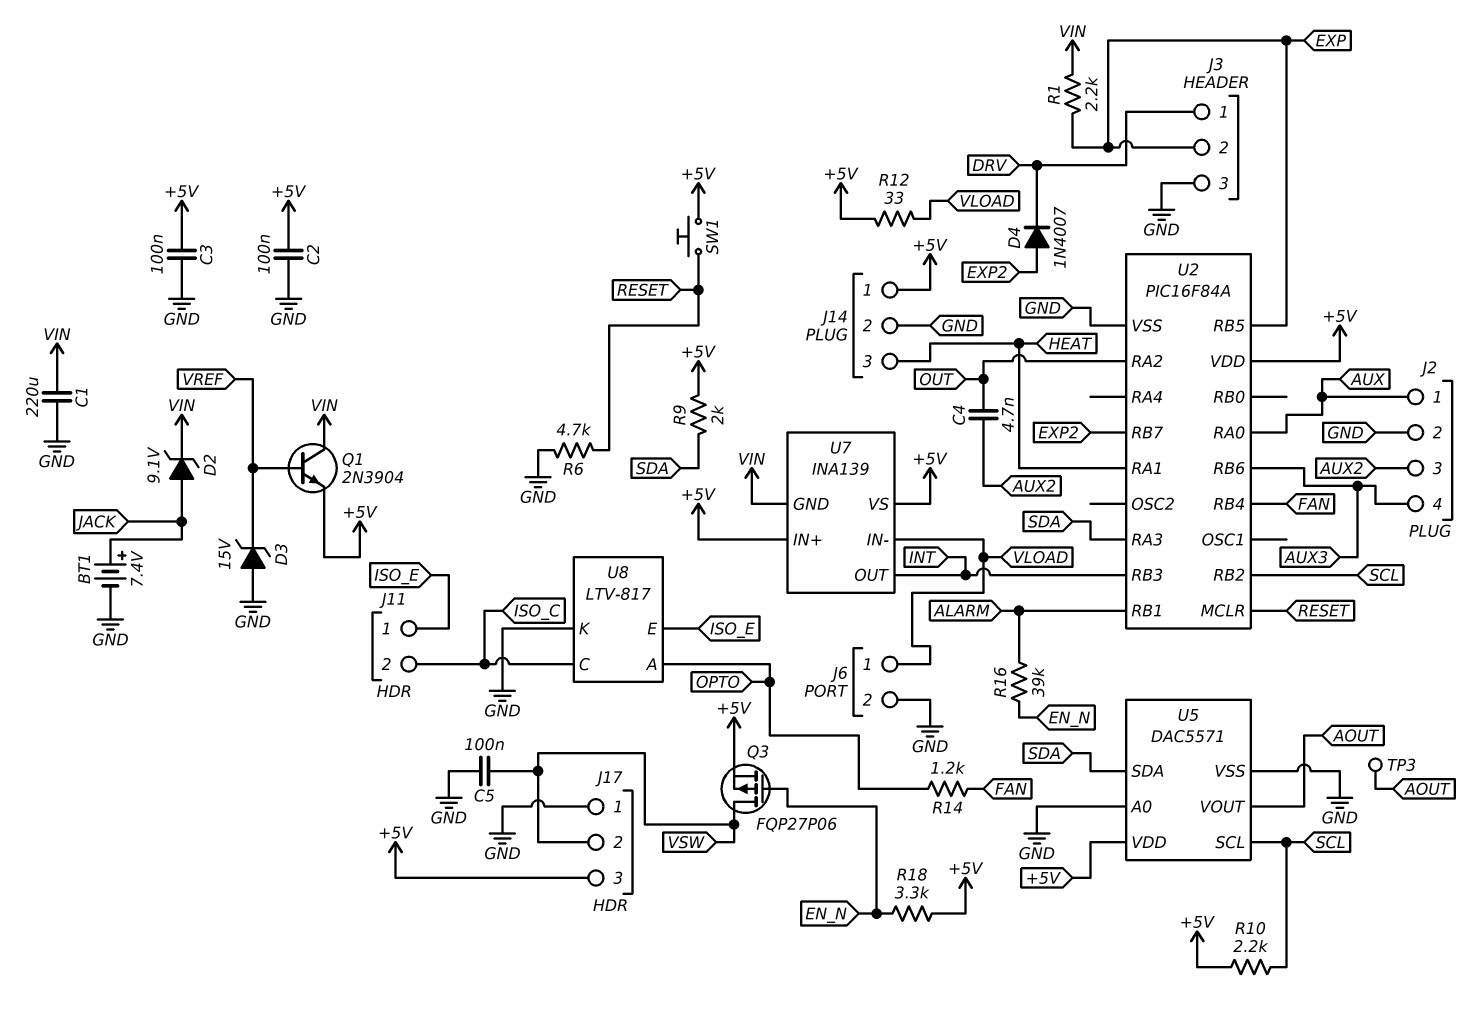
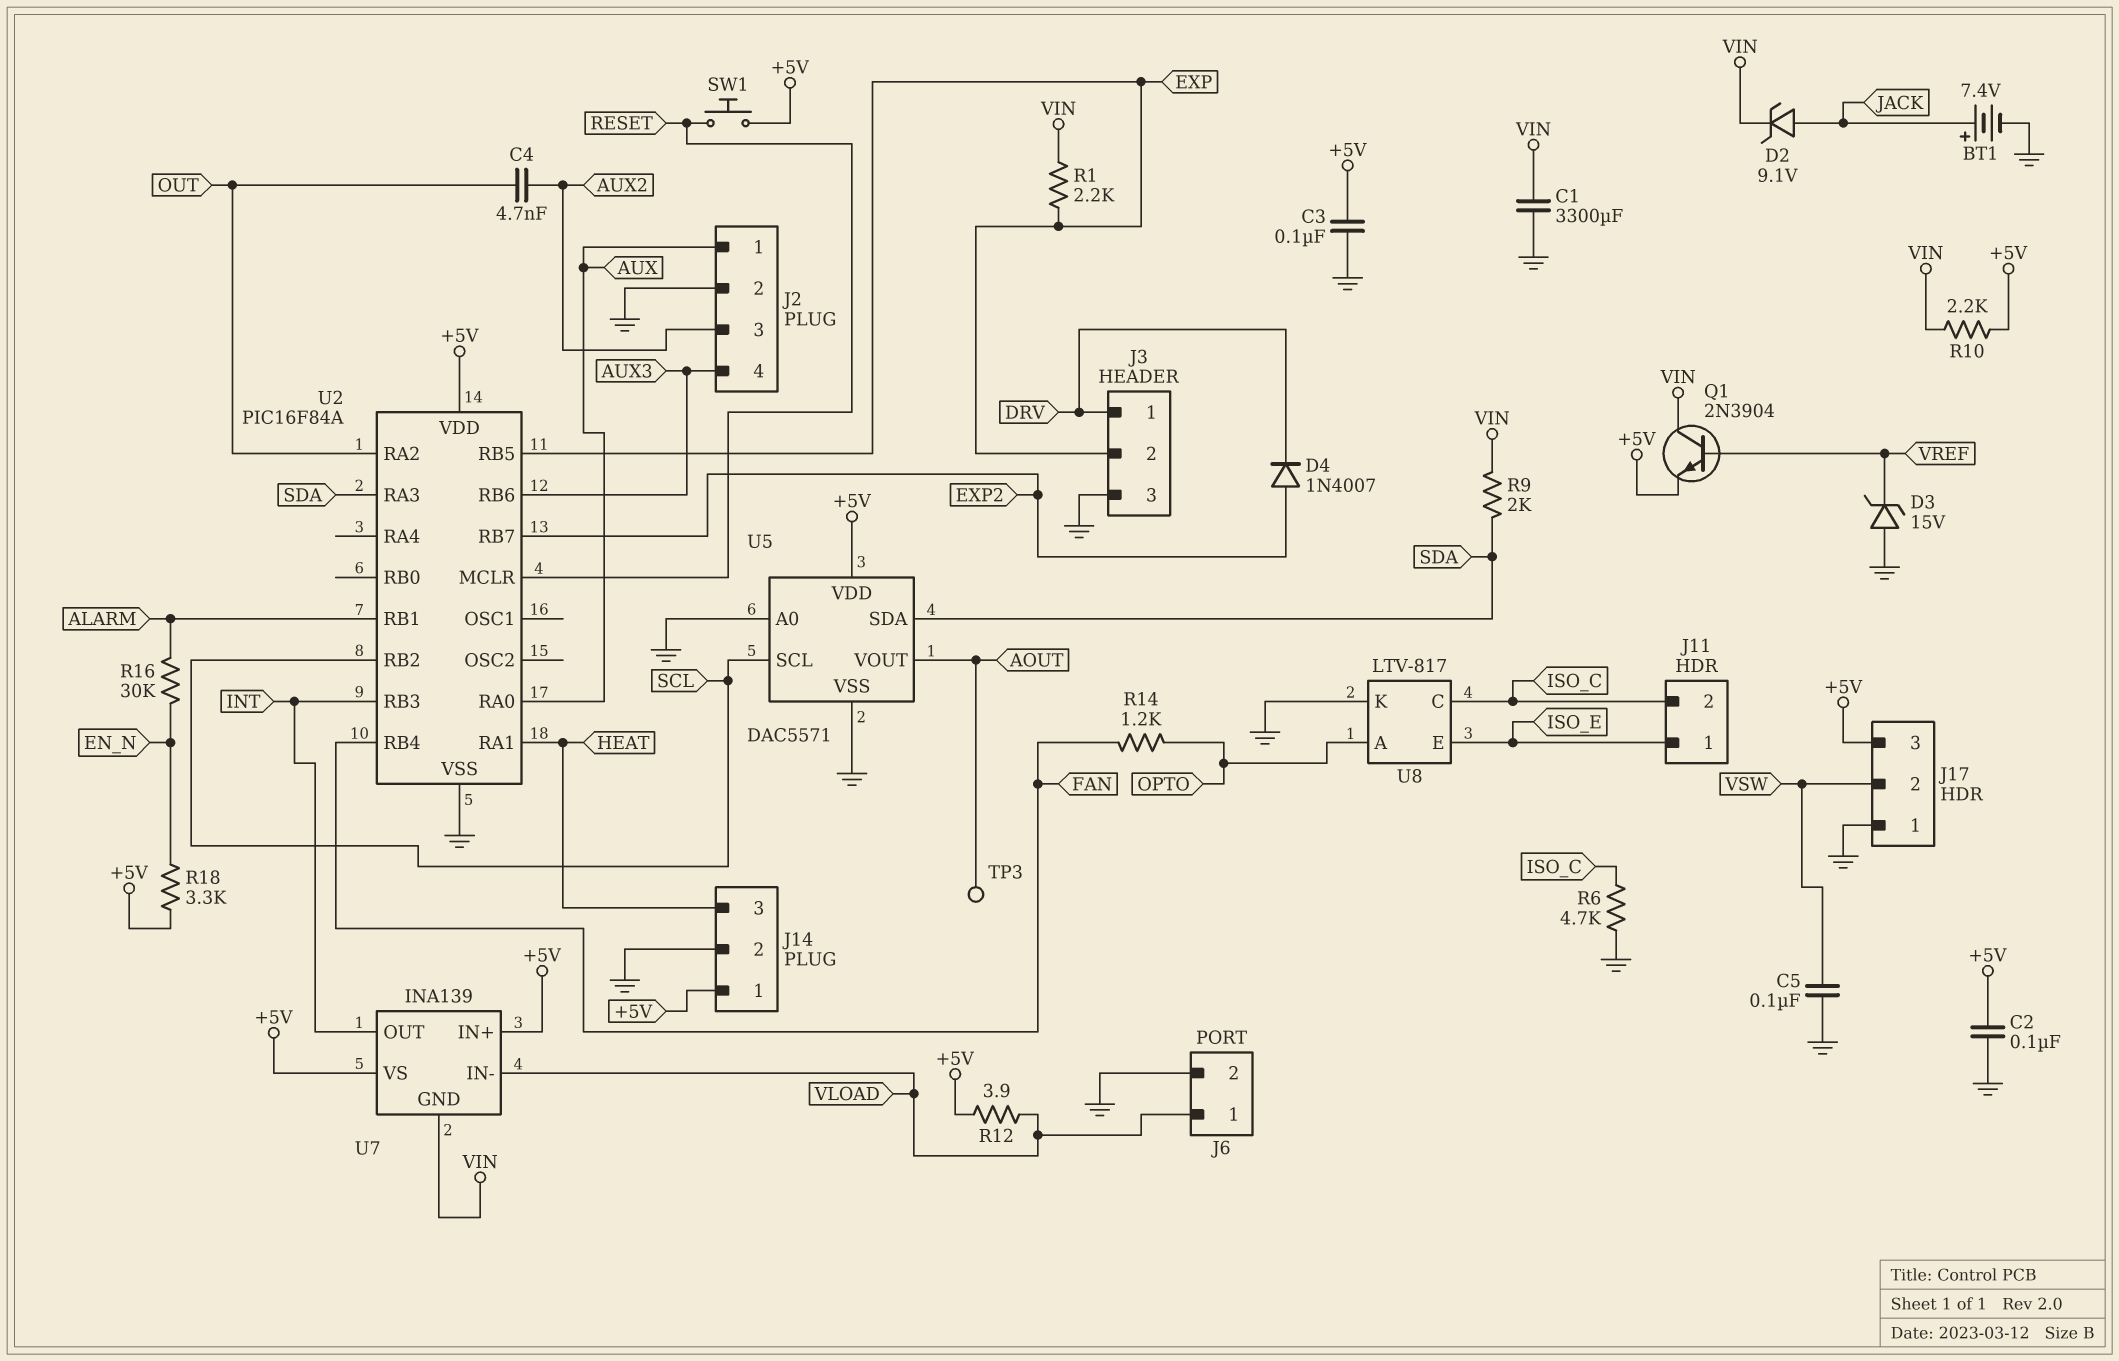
C1: 220uF (GND, VIN) -> 3300uF (GND, VIN)
Q3: PMOS FQP27P06 (G EN_N, D VSW, S +5V) -> none
R6: 4.7k (GND, RESET) -> 4.7k (GND, ISO_C)
R9: 2k (+5V, SDA) -> 2k (SDA, VIN)
R10: 2.2k (+5V, SCL) -> 2.2k (+5V, VIN)
R12: 33 (+5V, VLOAD) -> 3.9 (+5V, VLOAD)
R16: 39k (ALARM, EN_N) -> 30k (ALARM, EN_N)

